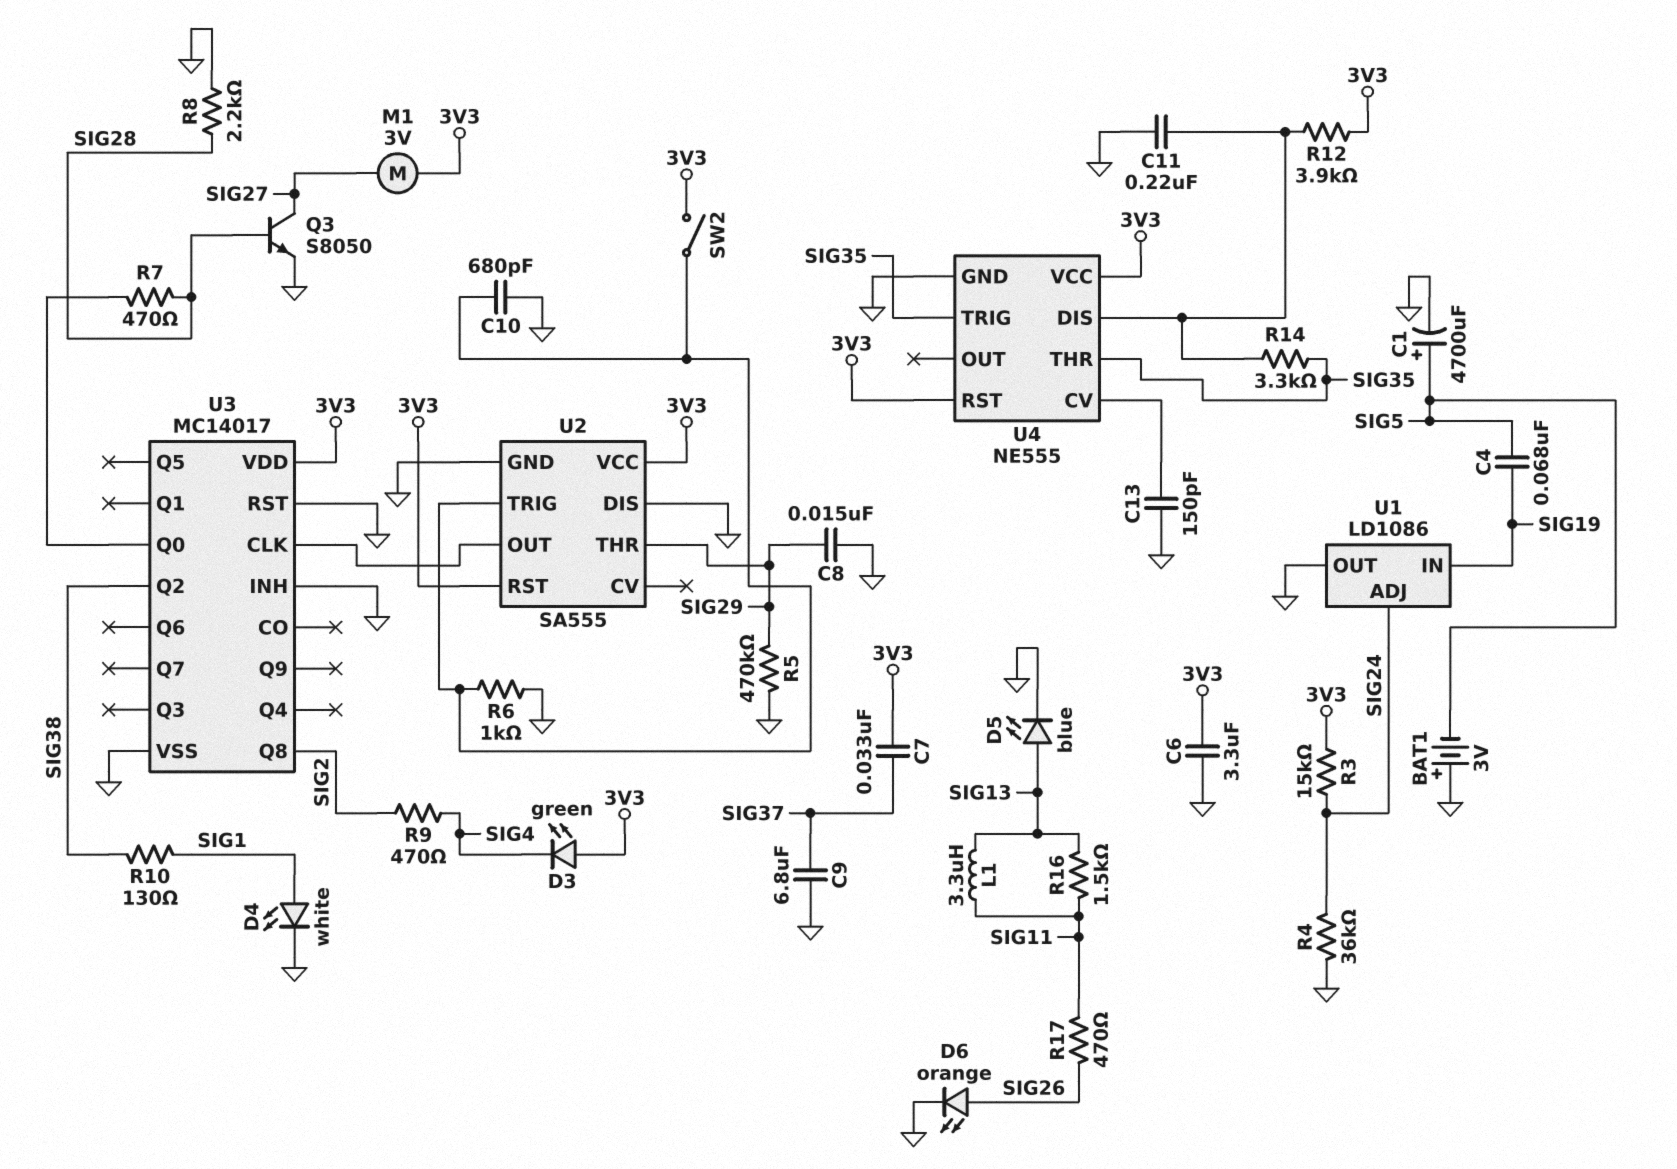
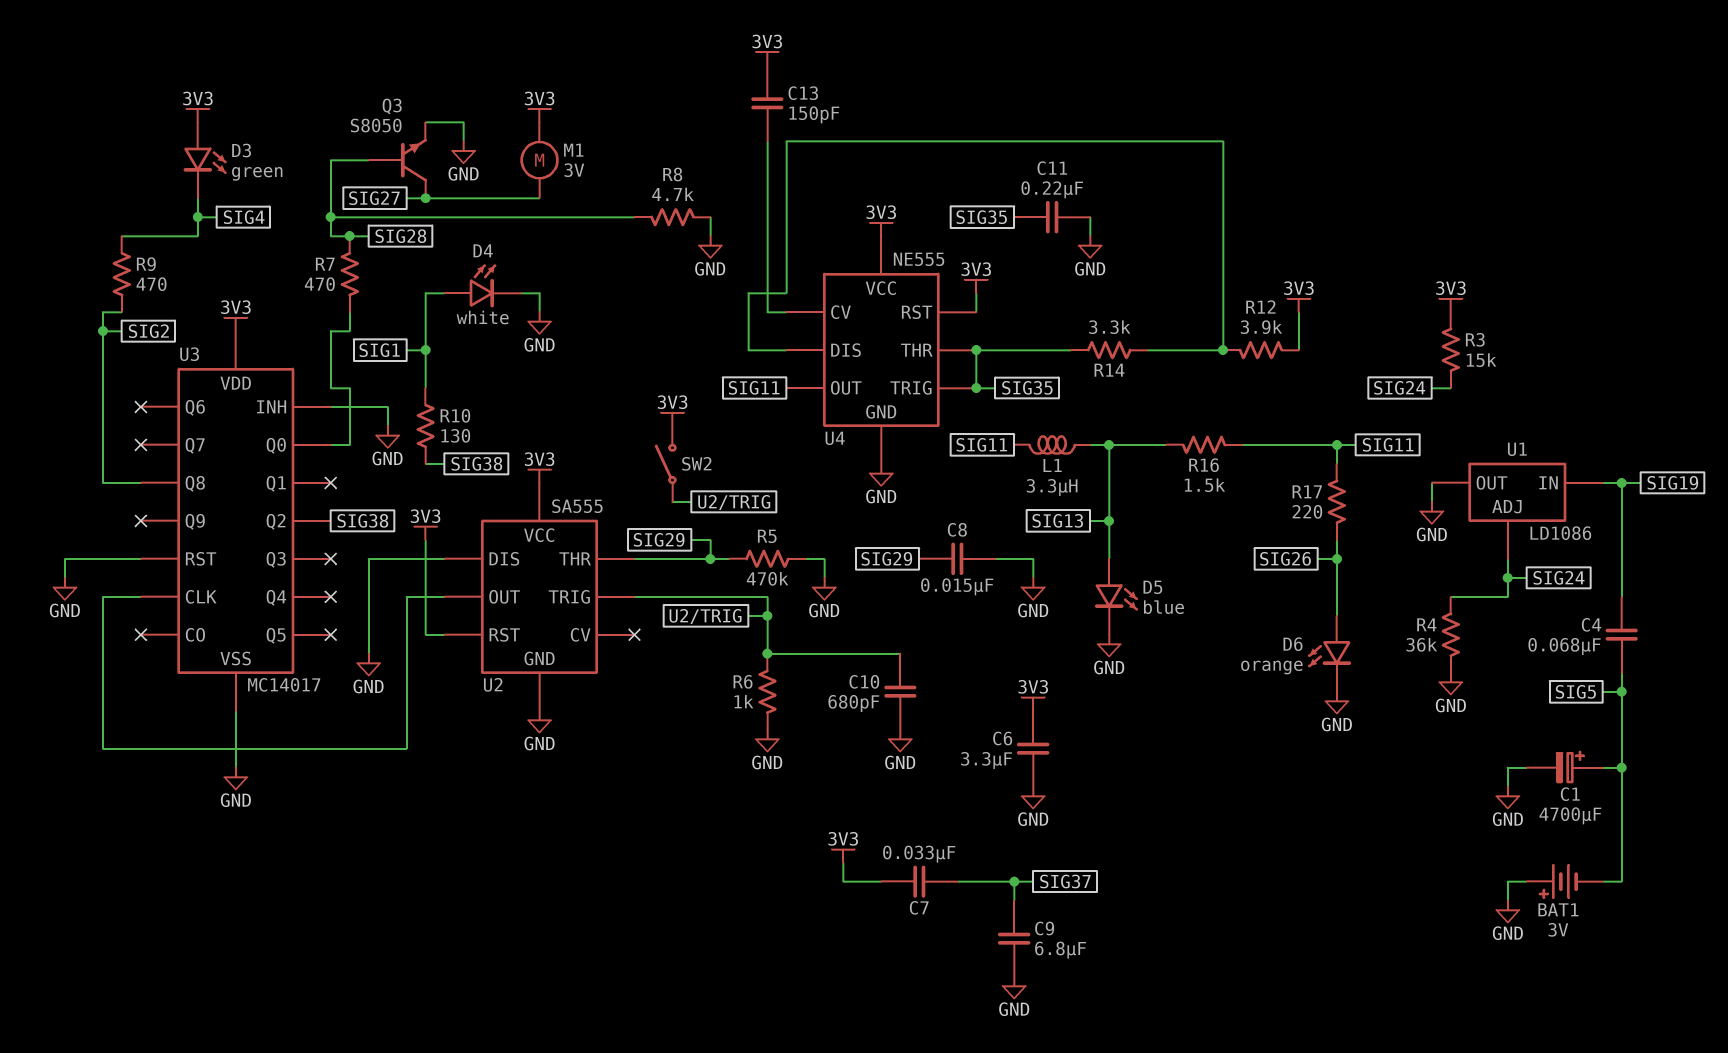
C11: 220nF (GND, U4/DIS) -> 220nF (GND, SIG35)
C13: 150pF (GND, U4/CV) -> 150pF (3V3, U4/CV)
R8: 2.2k (GND, SIG28) -> 4.7k (GND, SIG28)
R17: 470 (SIG11, SIG26) -> 220 (SIG11, SIG26)
U4 pin OUT: none -> SIG11

